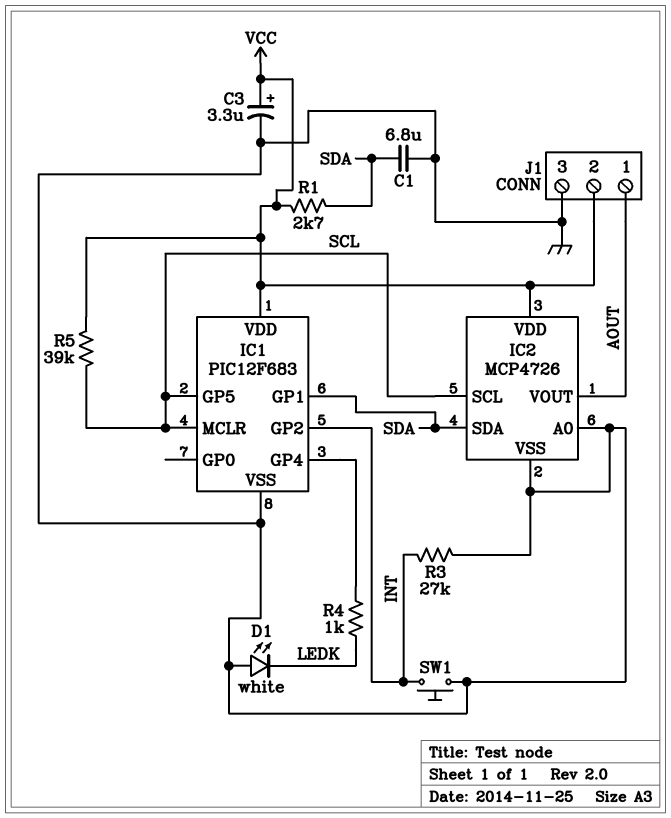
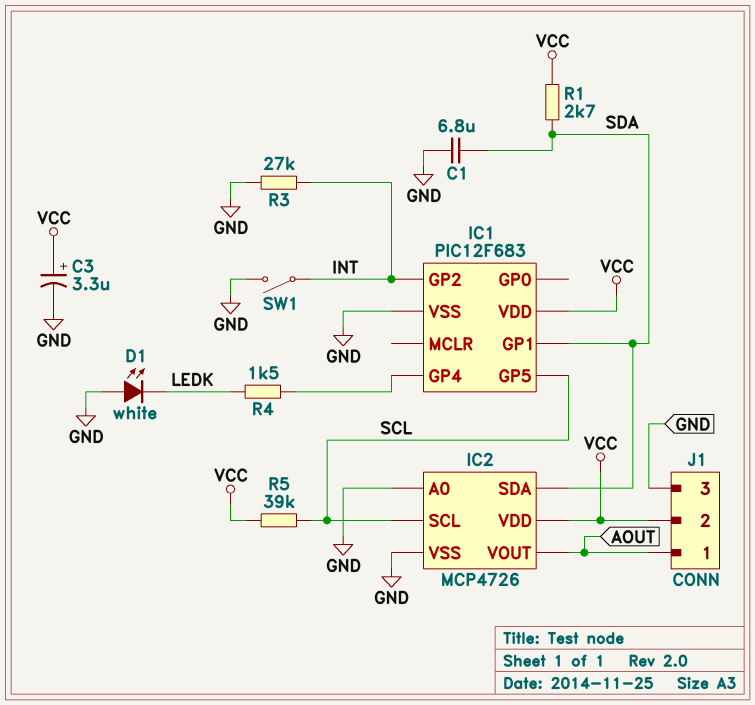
IC1 pin MCLR: SCL -> none
R4: 1k (IC1/GP4, LEDK) -> 1.5k (IC1/GP4, LEDK)
SW1: button (GND, INT) -> switch (GND, INT)

